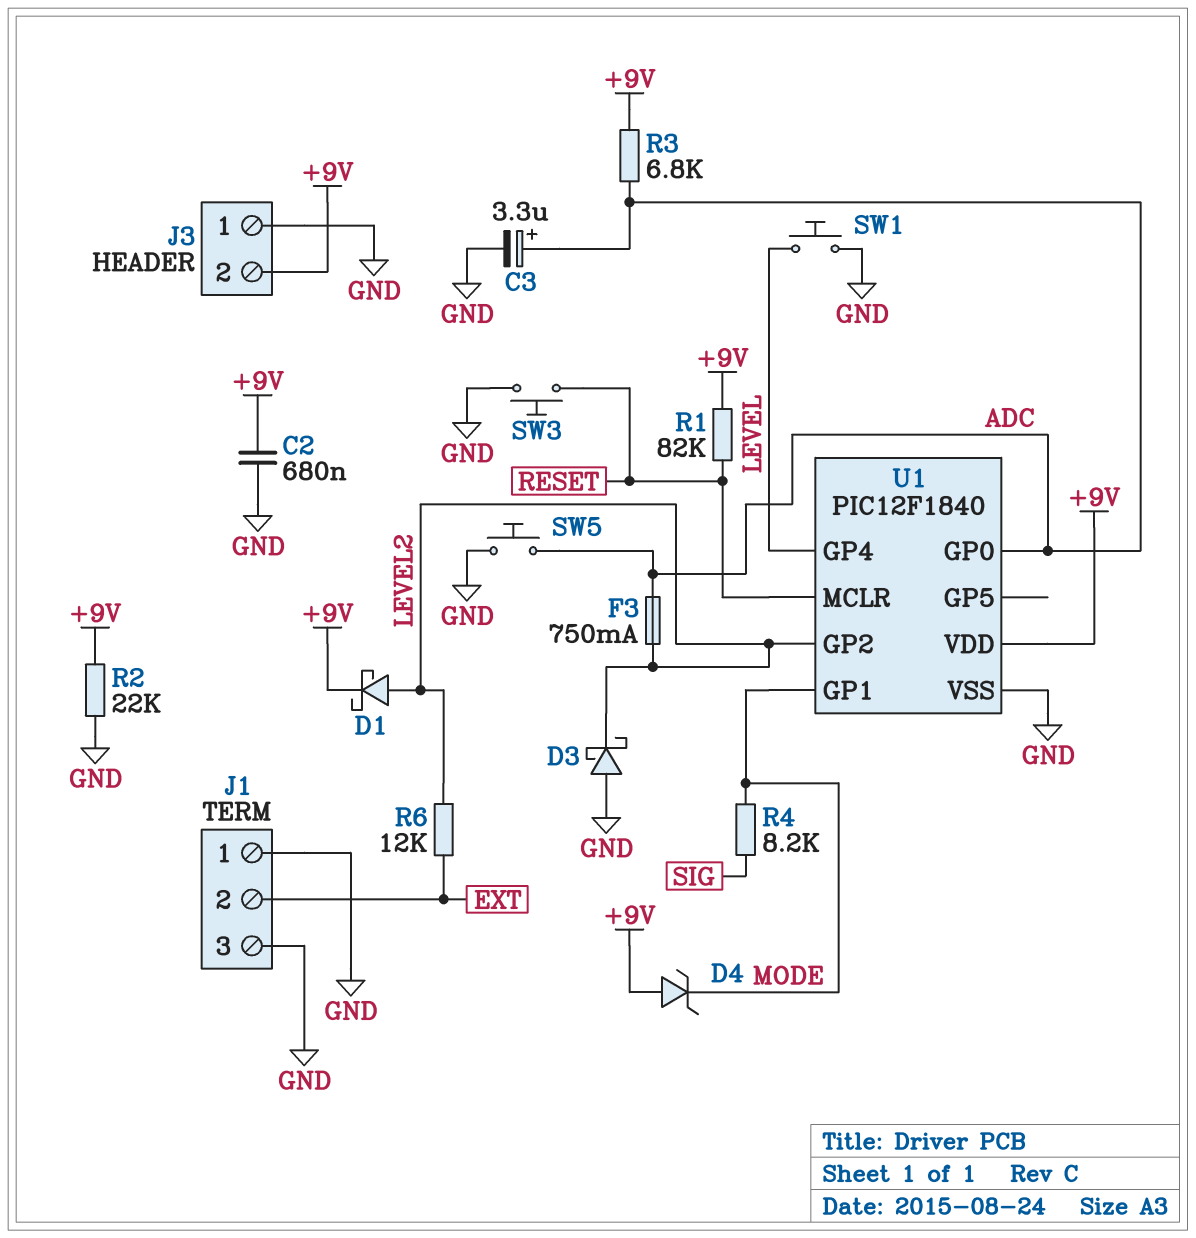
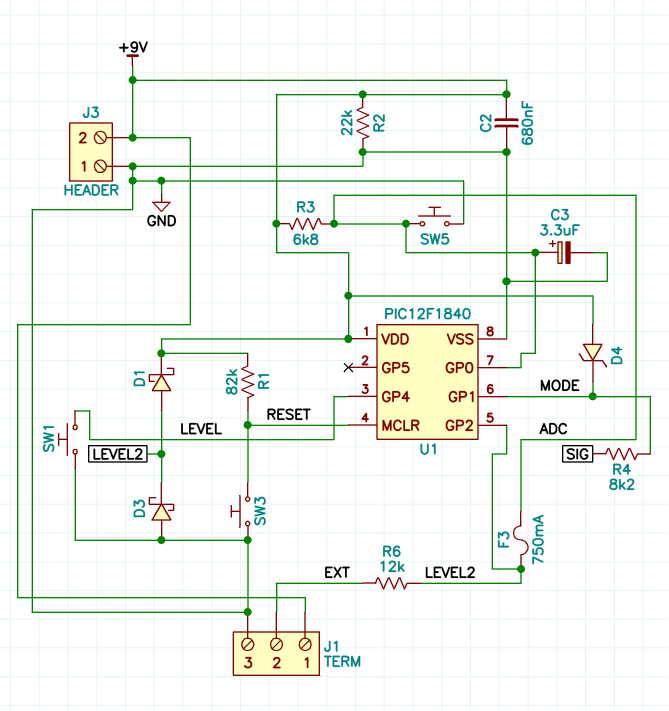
J1 pin 1: GND -> +9V

